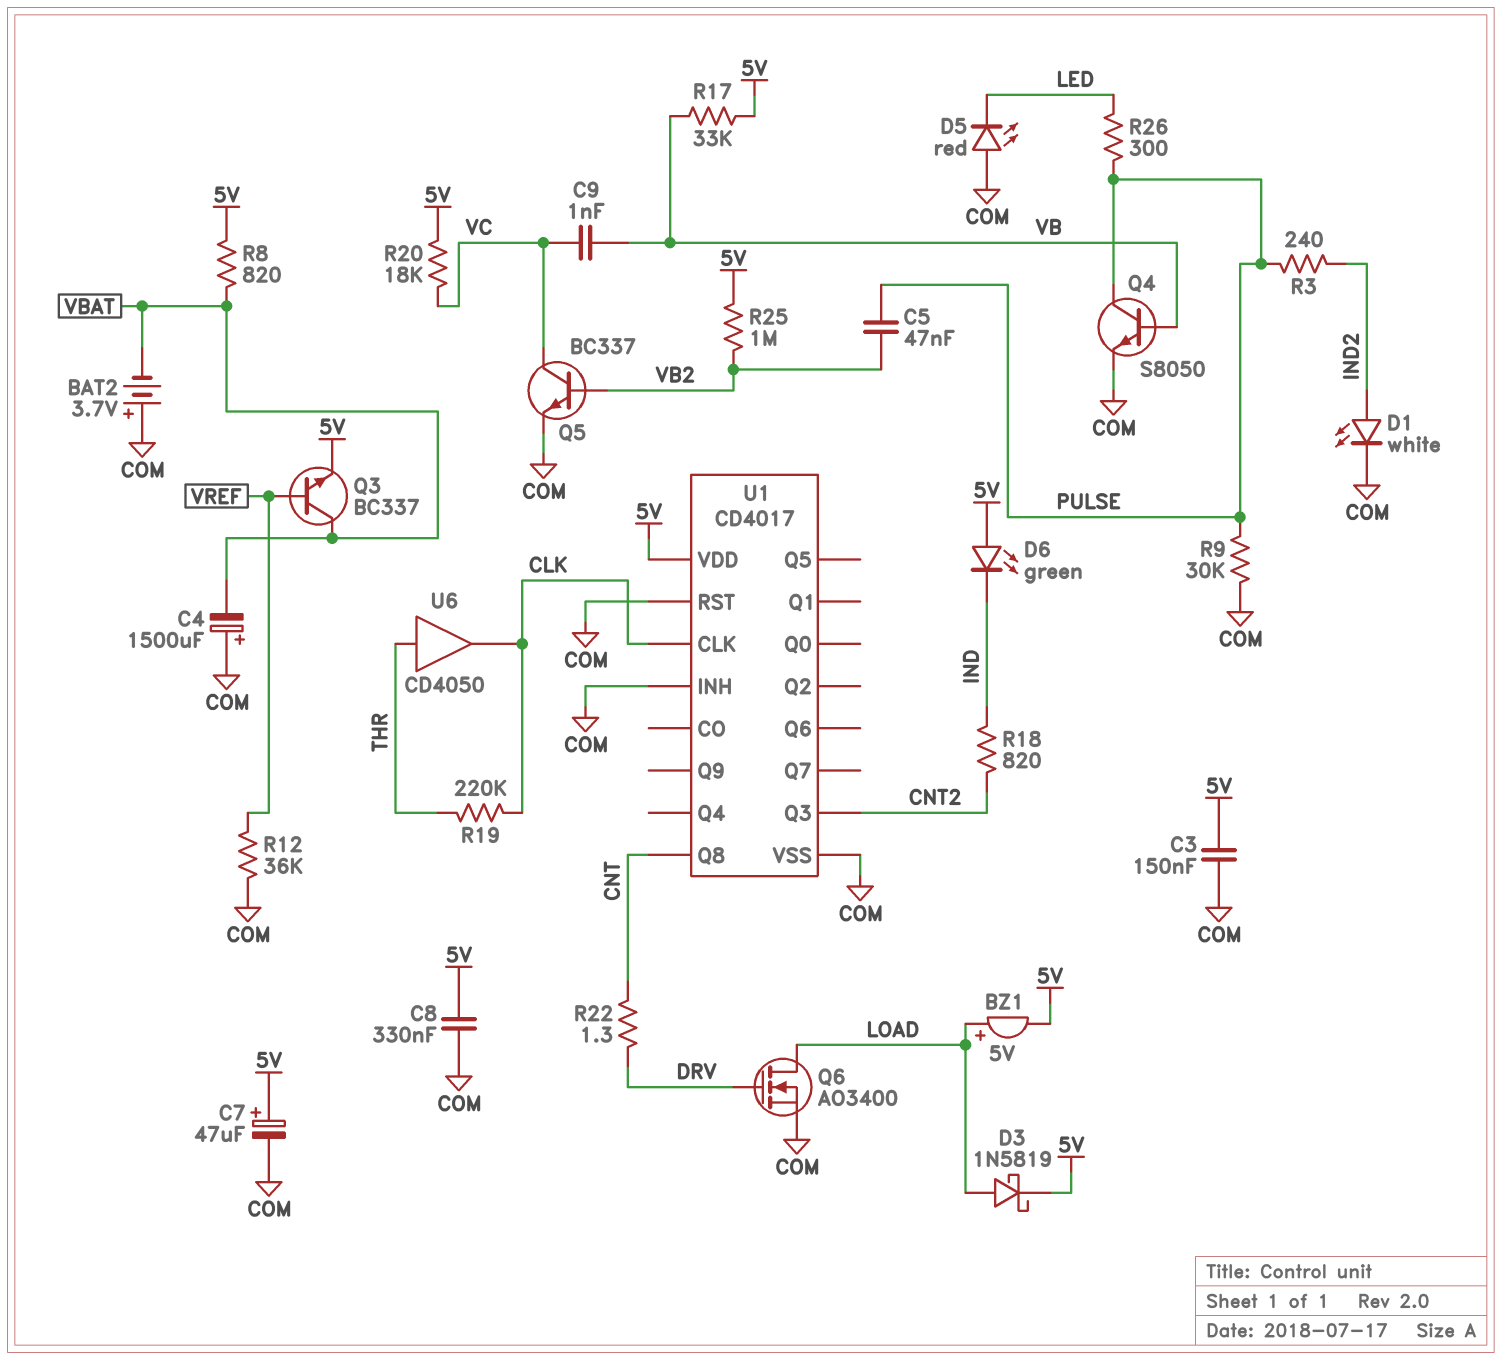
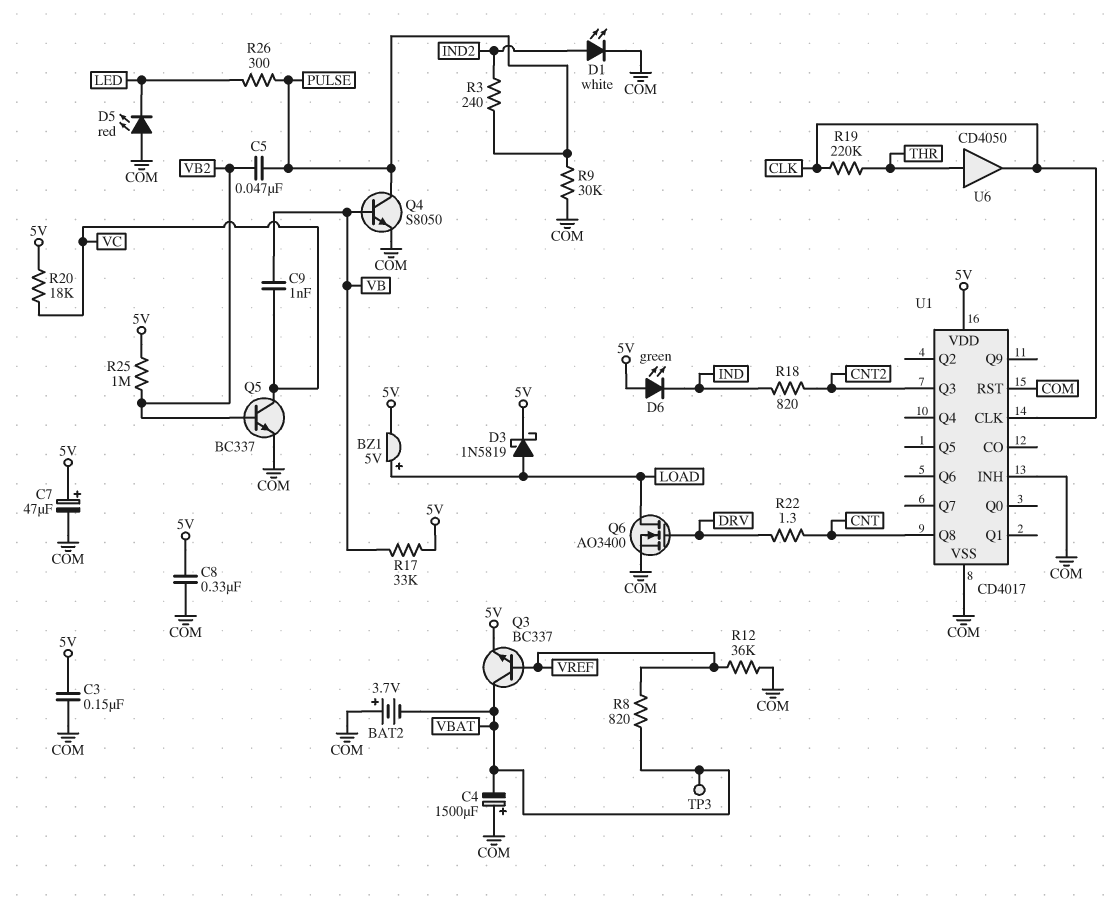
R8: 820 (5V, VBAT) -> 820 (VBAT, VREF)
TP3: none -> test point (VBAT)

